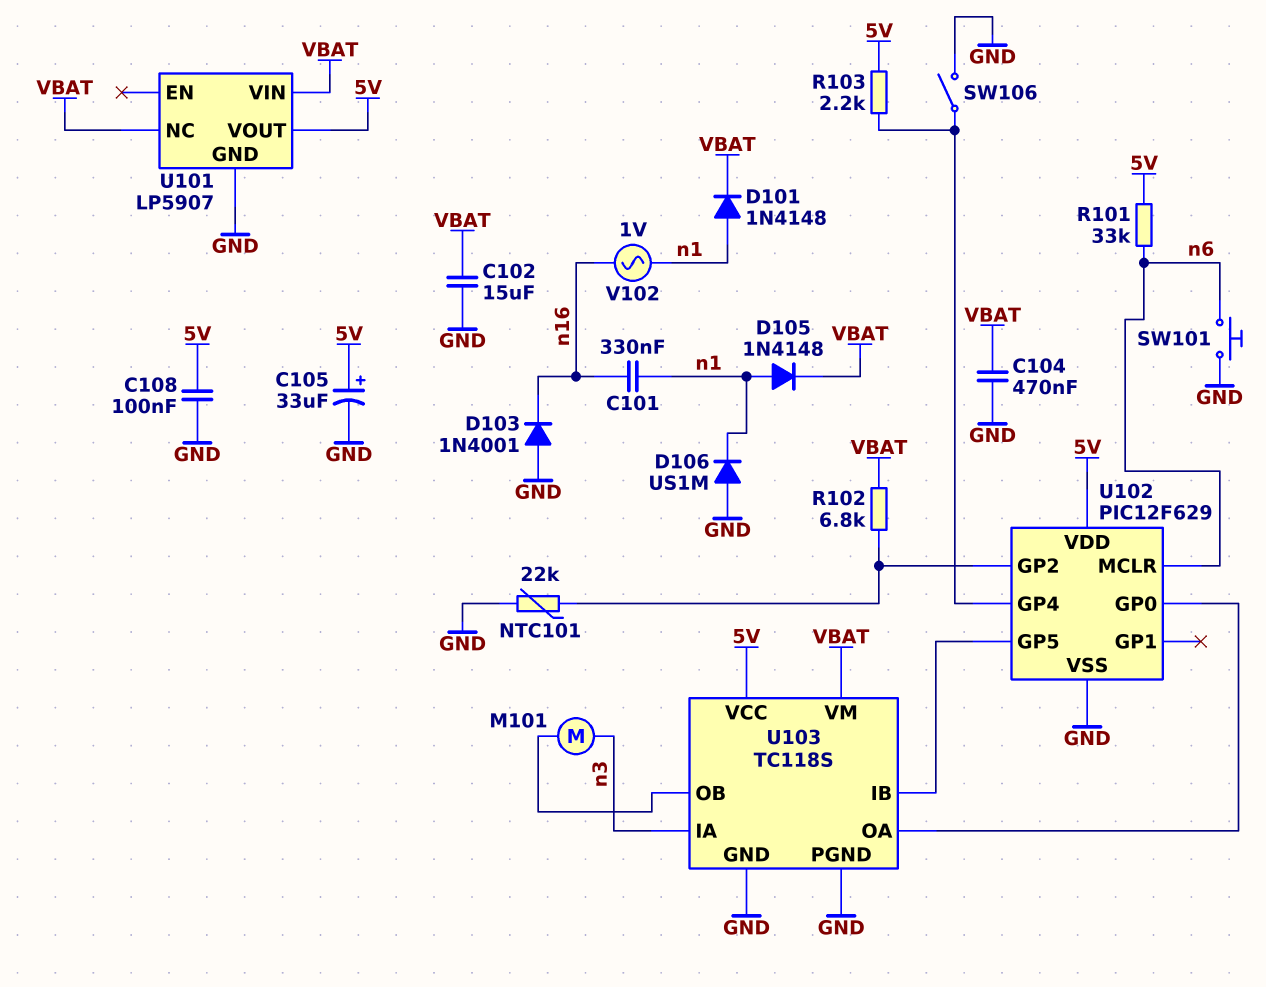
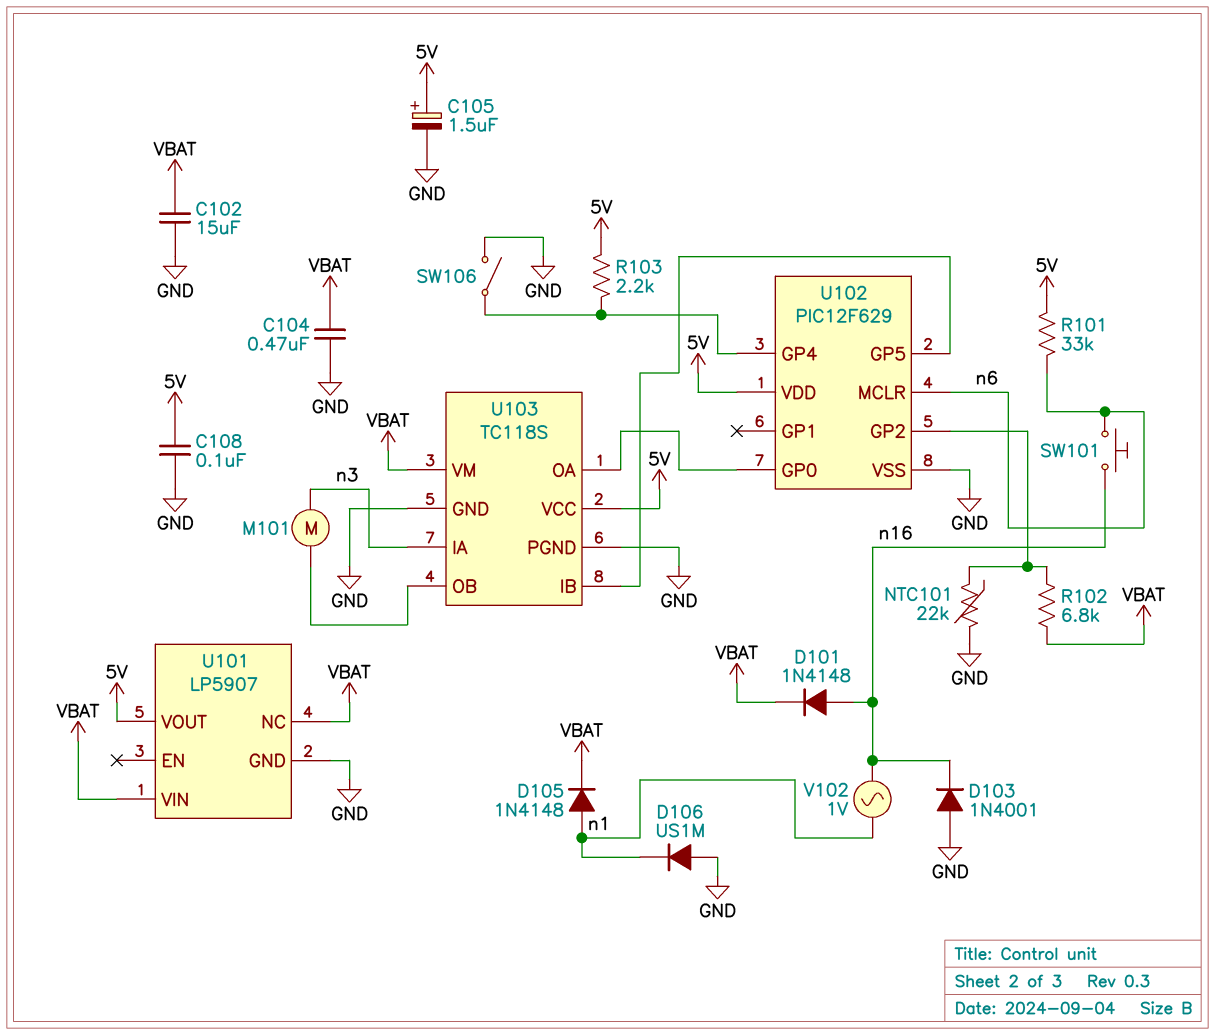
C101: 330nF (n1, n16) -> none
C105: 33uF (plus 5V, minus GND) -> 1.5uF (plus 5V, minus GND)
D101: diode 1N4148 (A n1, K VBAT) -> diode 1N4148 (A n16, K VBAT)
SW101: button (GND, n6) -> button (n6, n16)

